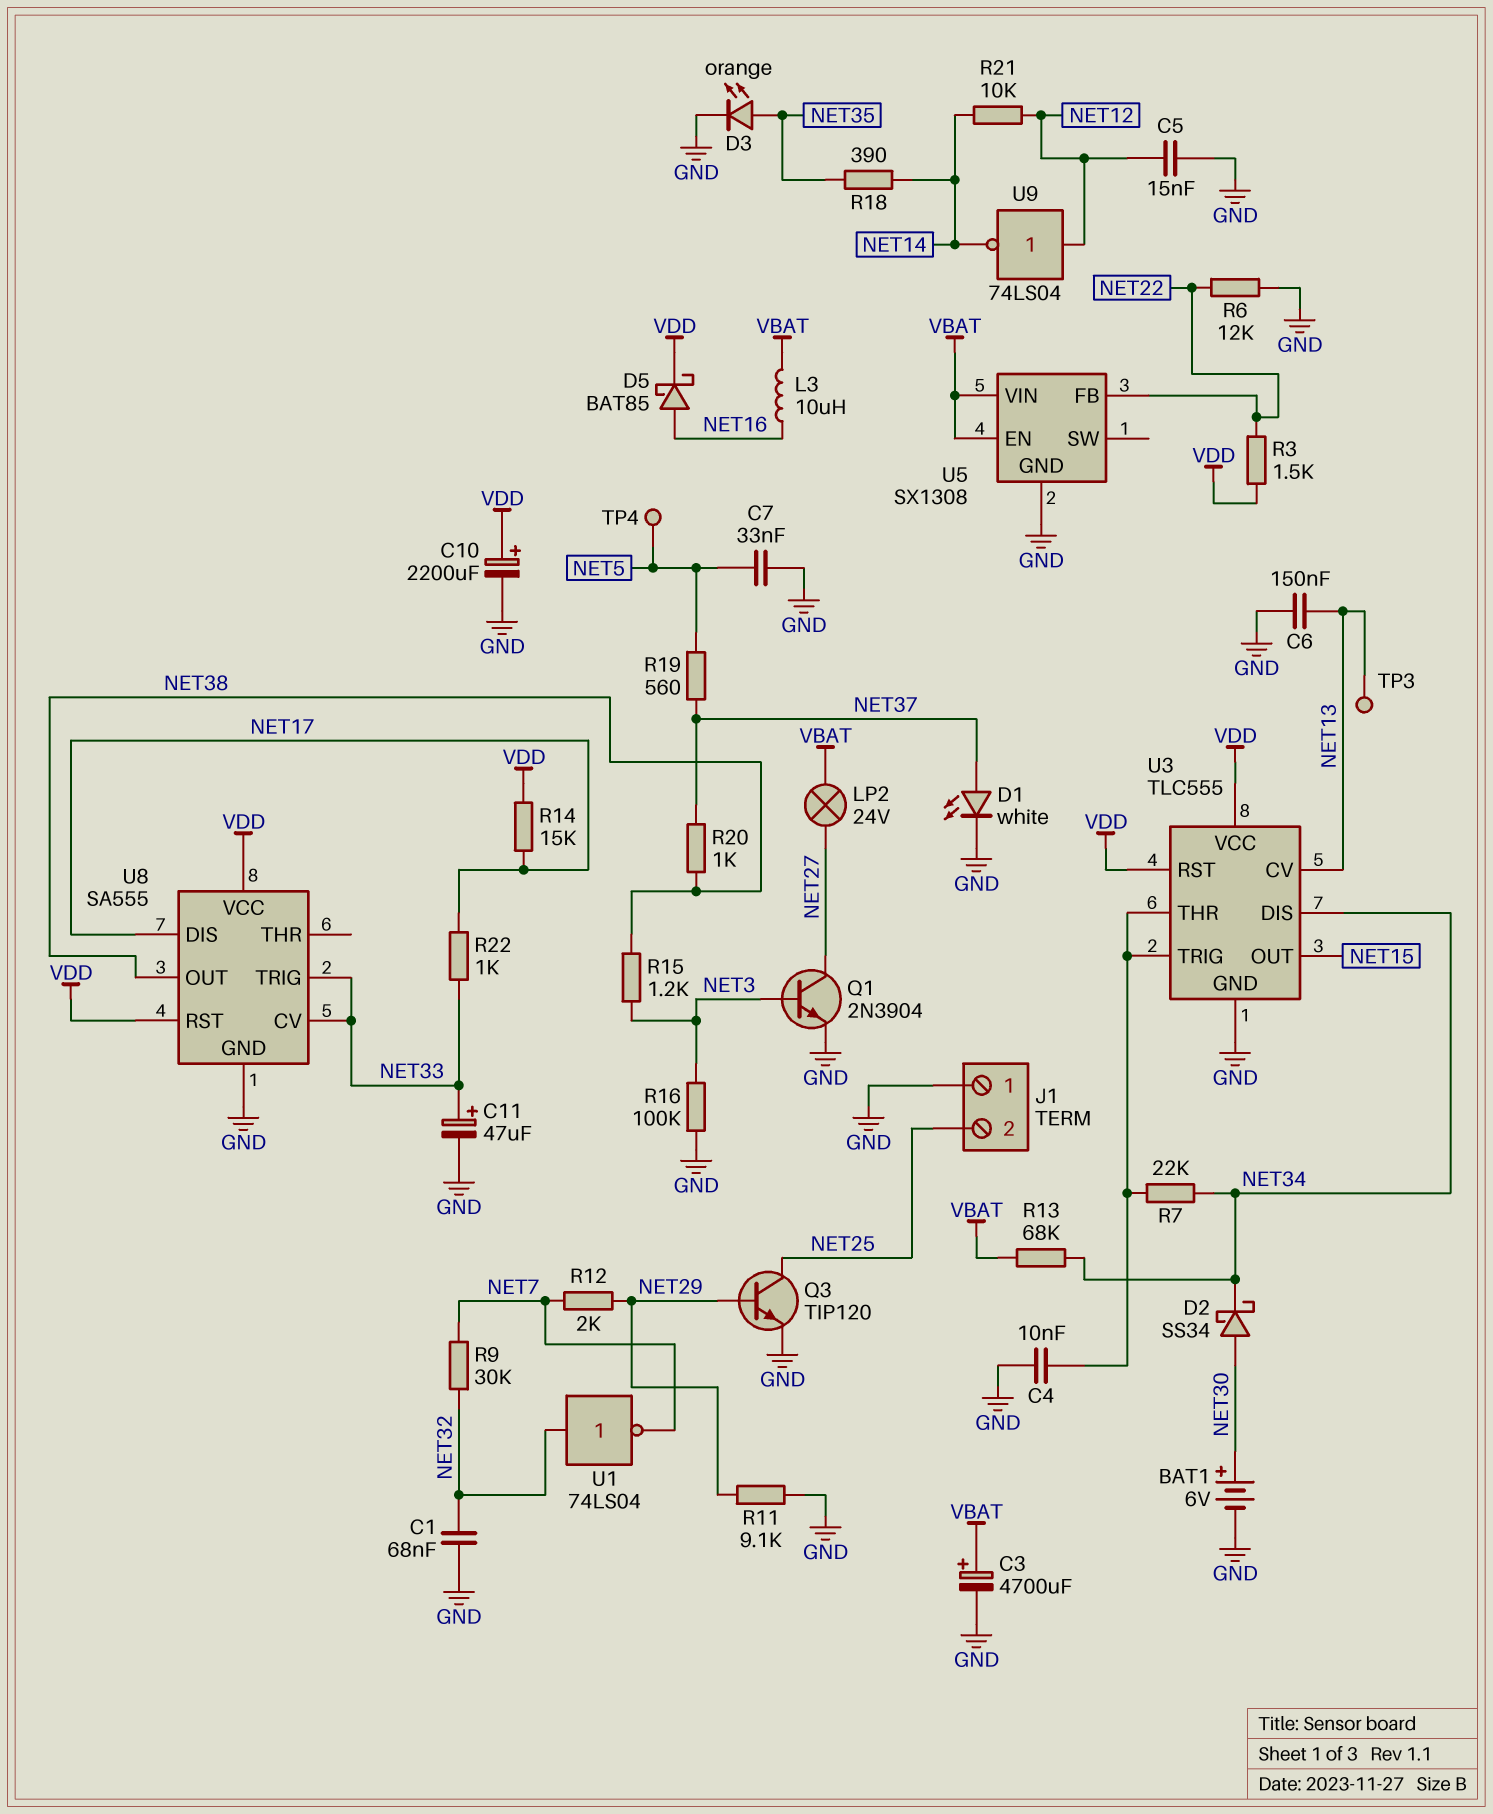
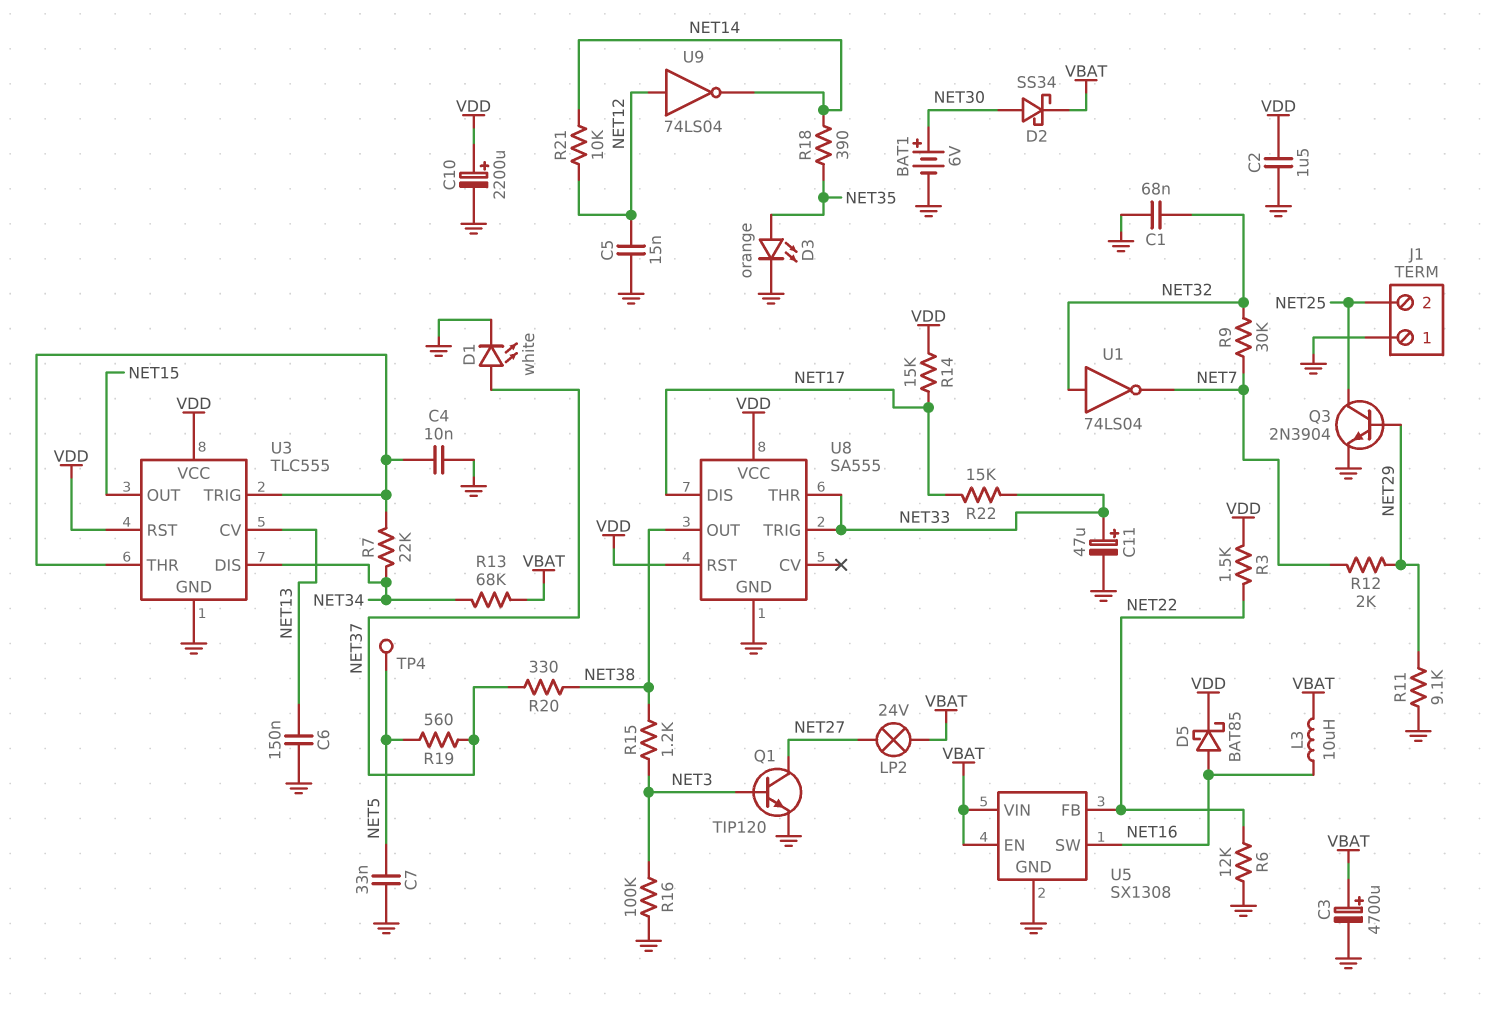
C2: none -> 1.5uF (GND, VDD)
D2: schottky SS34 (A NET30, K NET34) -> schottky SS34 (A NET30, K VBAT)
Q1: NPN 2N3904 (B NET3, C NET27, E GND) -> NPN TIP120 (B NET3, C NET27, E GND)
Q3: NPN TIP120 (B NET29, C NET25, E GND) -> NPN 2N3904 (B NET29, C NET25, E GND)
R20: 1k (NET37, NET38) -> 330 (NET37, NET38)
R22: 1k (NET17, NET33) -> 15k (NET17, NET33)
TP3: test point (NET13) -> none
U5 pin SW: none -> NET16
U8 pin CV: NET33 -> none
U8 pin THR: none -> NET33

